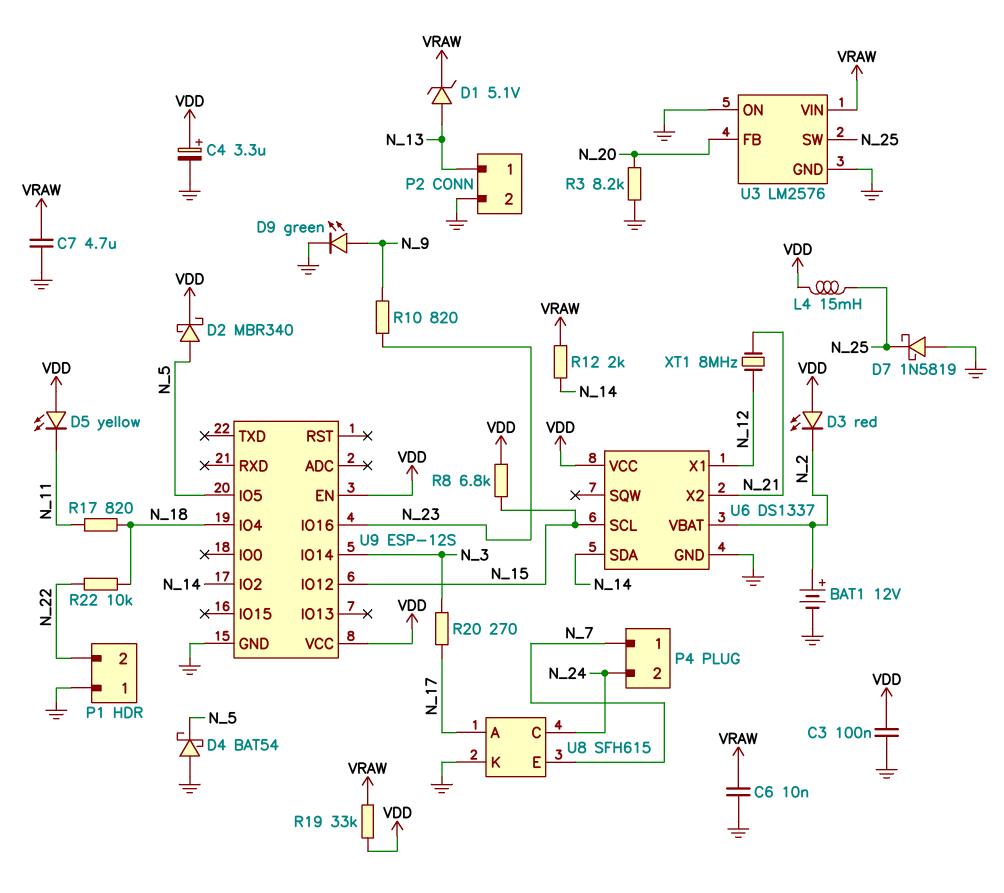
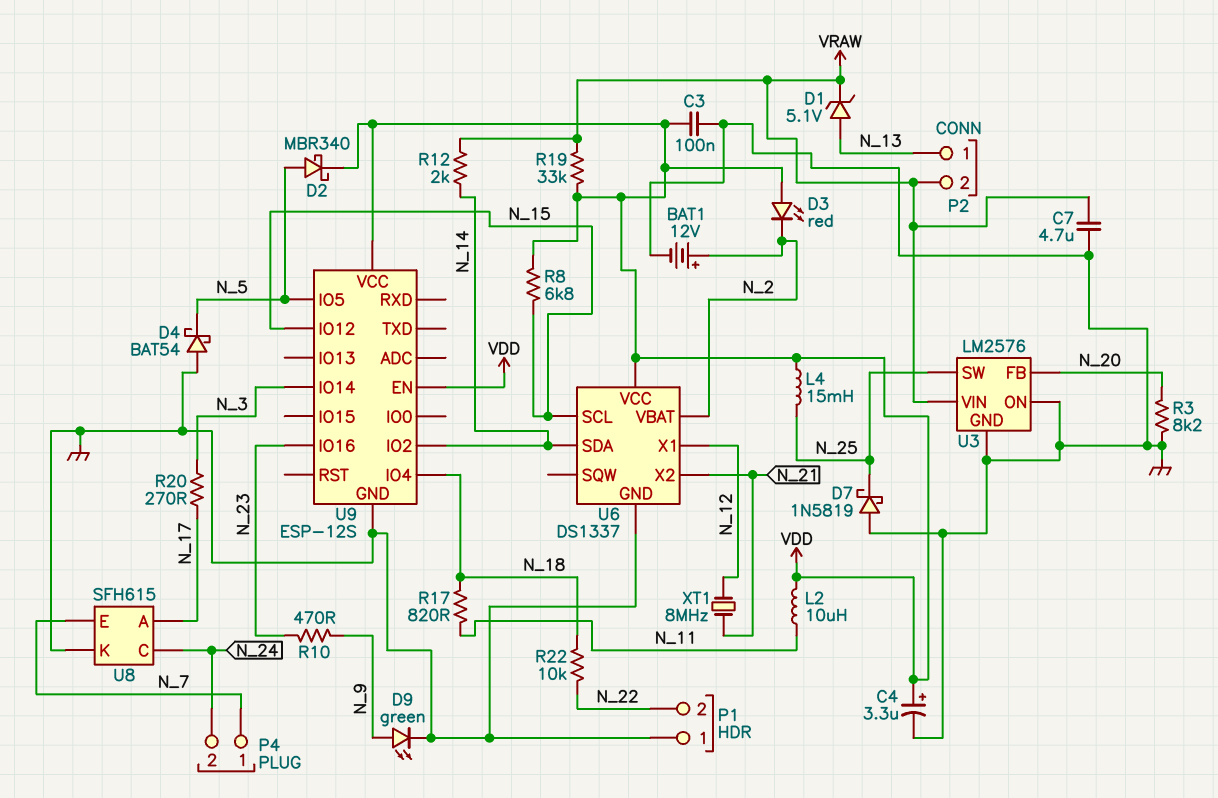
C6: 10nF (GND, VRAW) -> none
D5: LED yellow (A VDD, K N_11) -> none
L2: none -> 10uH (N_11, VDD)
P2 pin 2: GND -> VRAW
R10: 820 (N_9, N_23) -> 470 (N_9, N_23)

